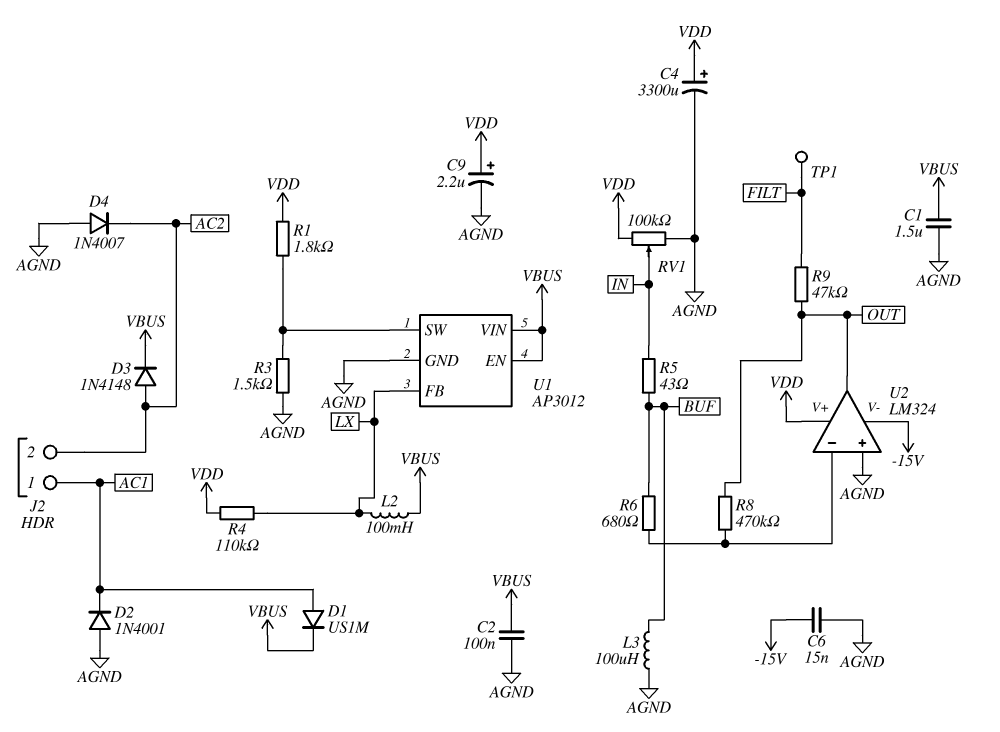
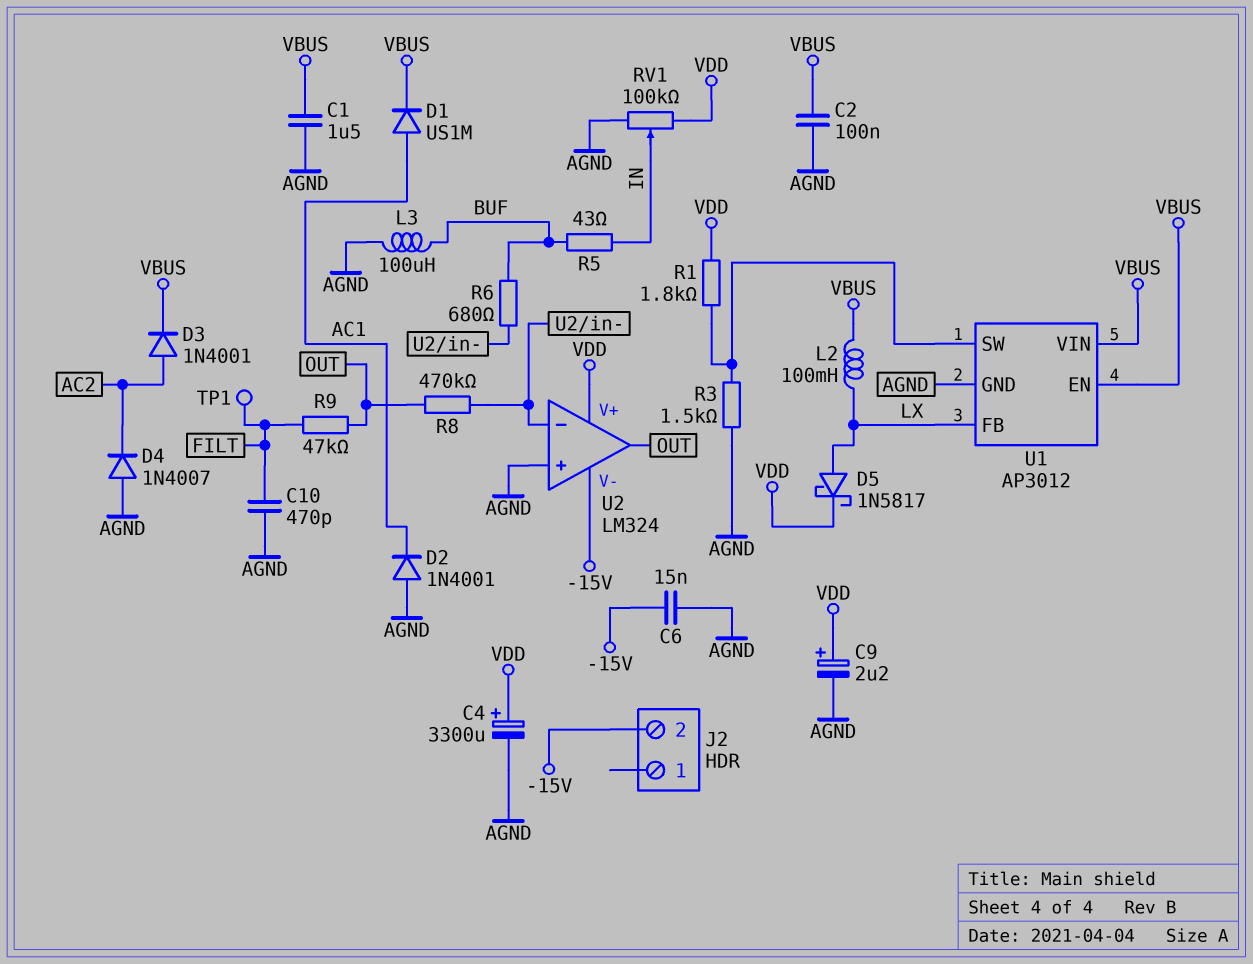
C10: none -> 470pF (AGND, FILT)
D3: diode 1N4148 (A AC2, K VBUS) -> diode 1N4001 (A AC2, K VBUS)
D5: none -> schottky 1N5817 (A LX, K VDD)
J2 pin 1: AC1 -> none
J2 pin 2: AC2 -> -15V
R4: 110k (LX, VDD) -> none

